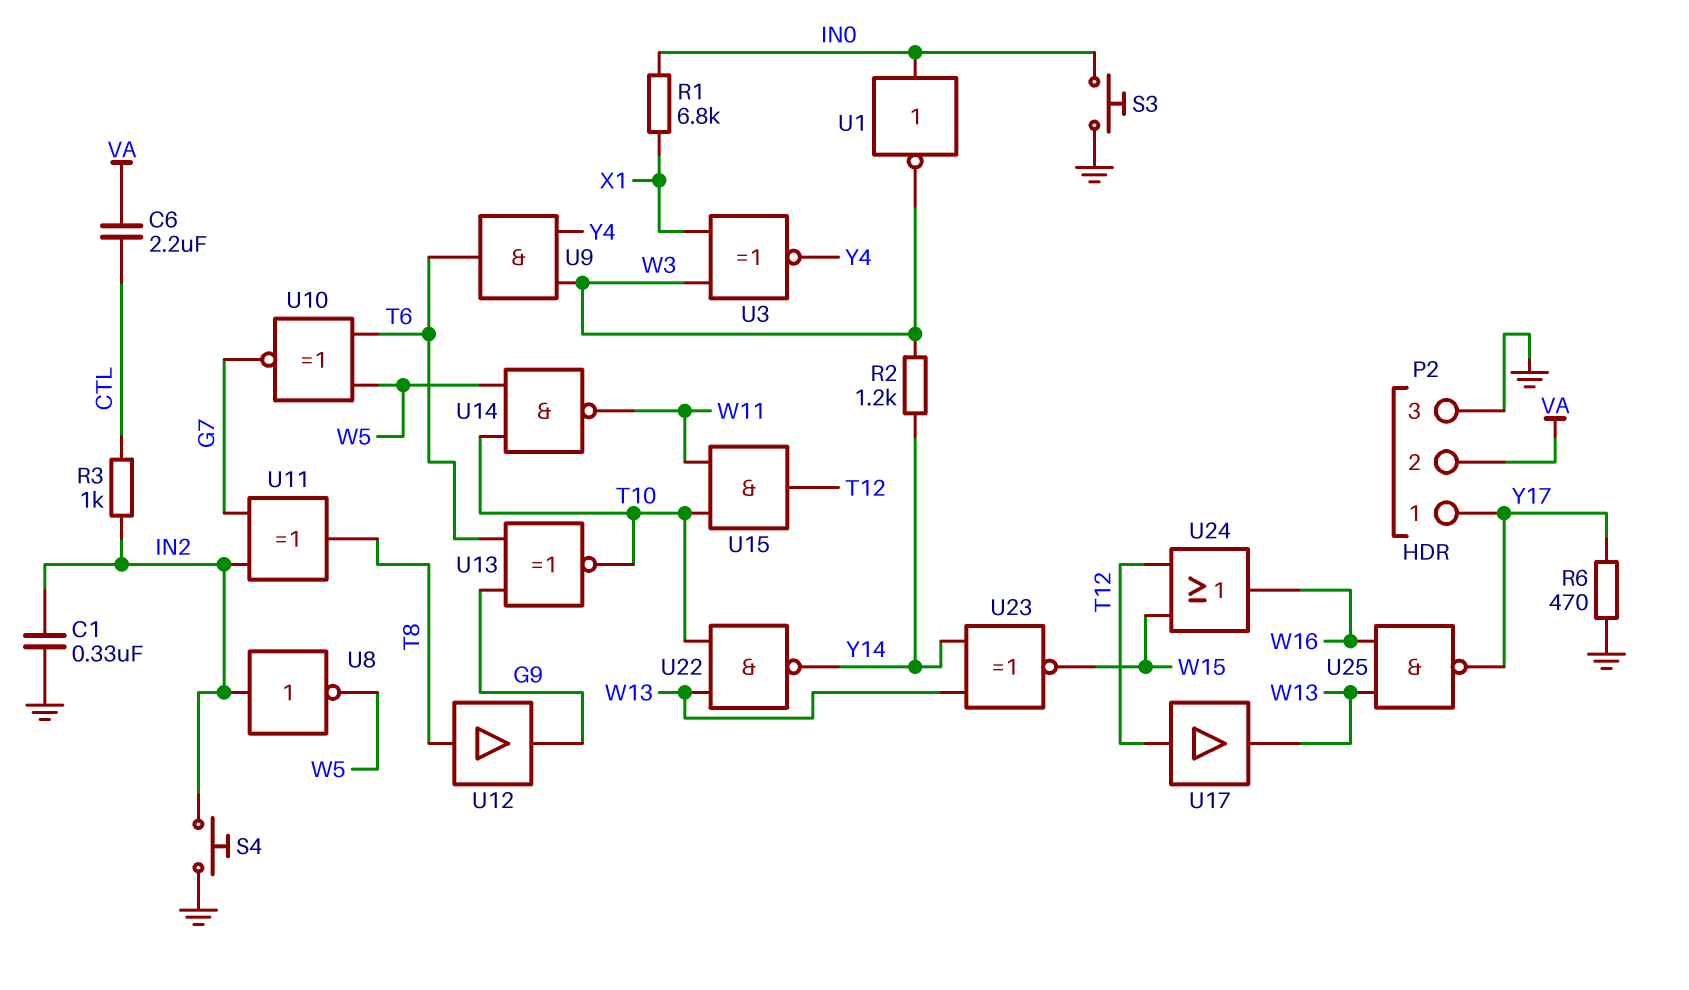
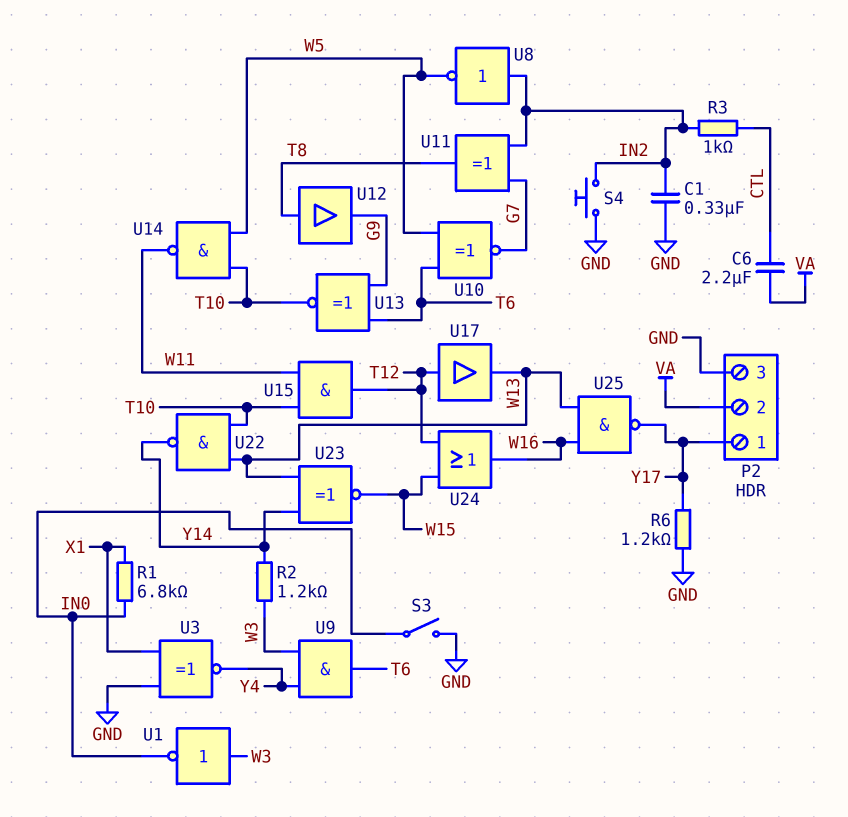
R6: 470 (GND, Y17) -> 1.2k (GND, Y17)
S3: button (GND, IN0) -> switch (GND, IN0)
U1: NOT (in IN0, out W3) -> NOT (in W3, out IN0)
U3: XNOR (in W3, in X1, out Y4) -> XNOR (in GND, in X1, out Y4)

